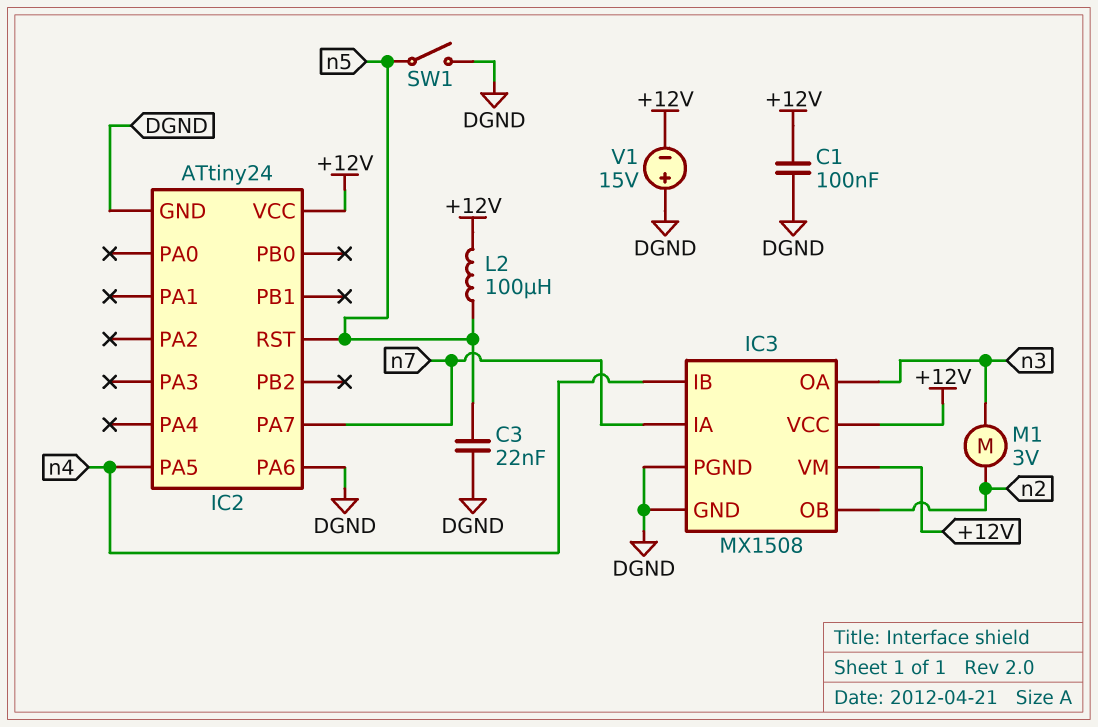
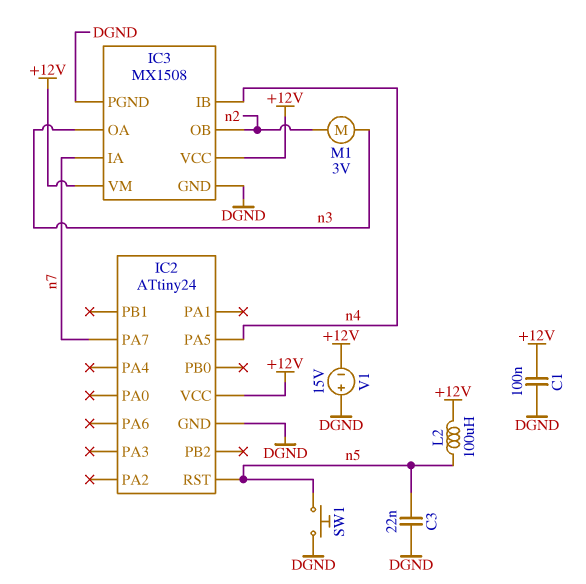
IC2 pin PA6: DGND -> none
SW1: switch (DGND, n5) -> button (DGND, n5)

